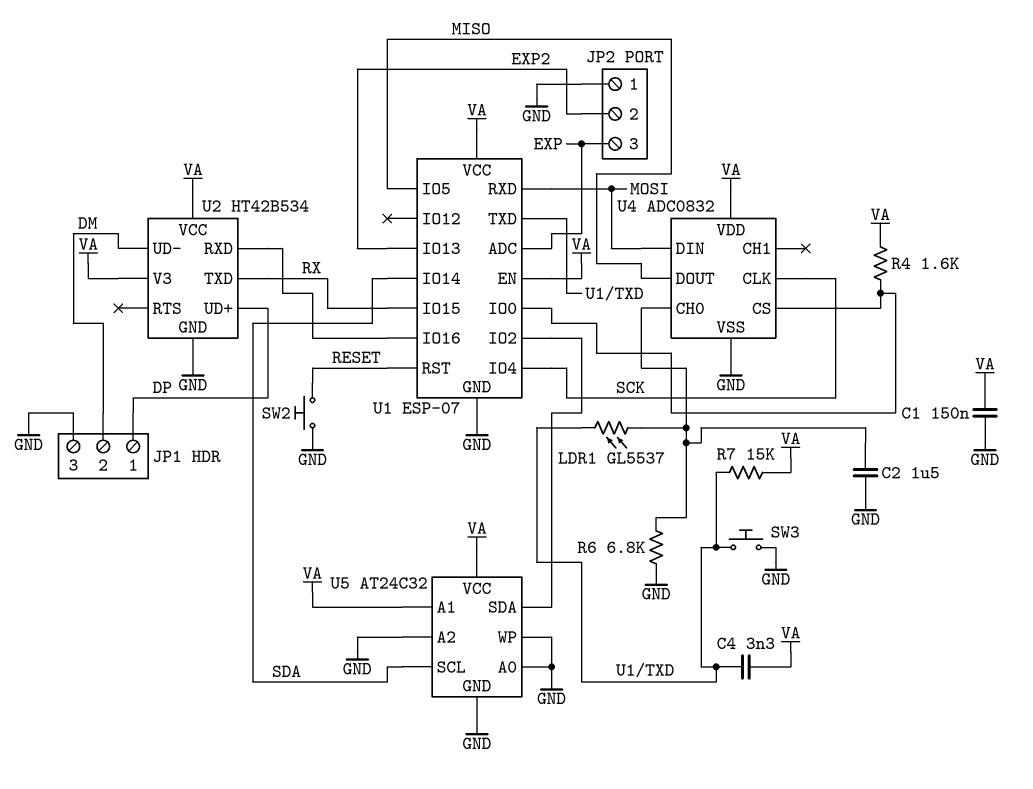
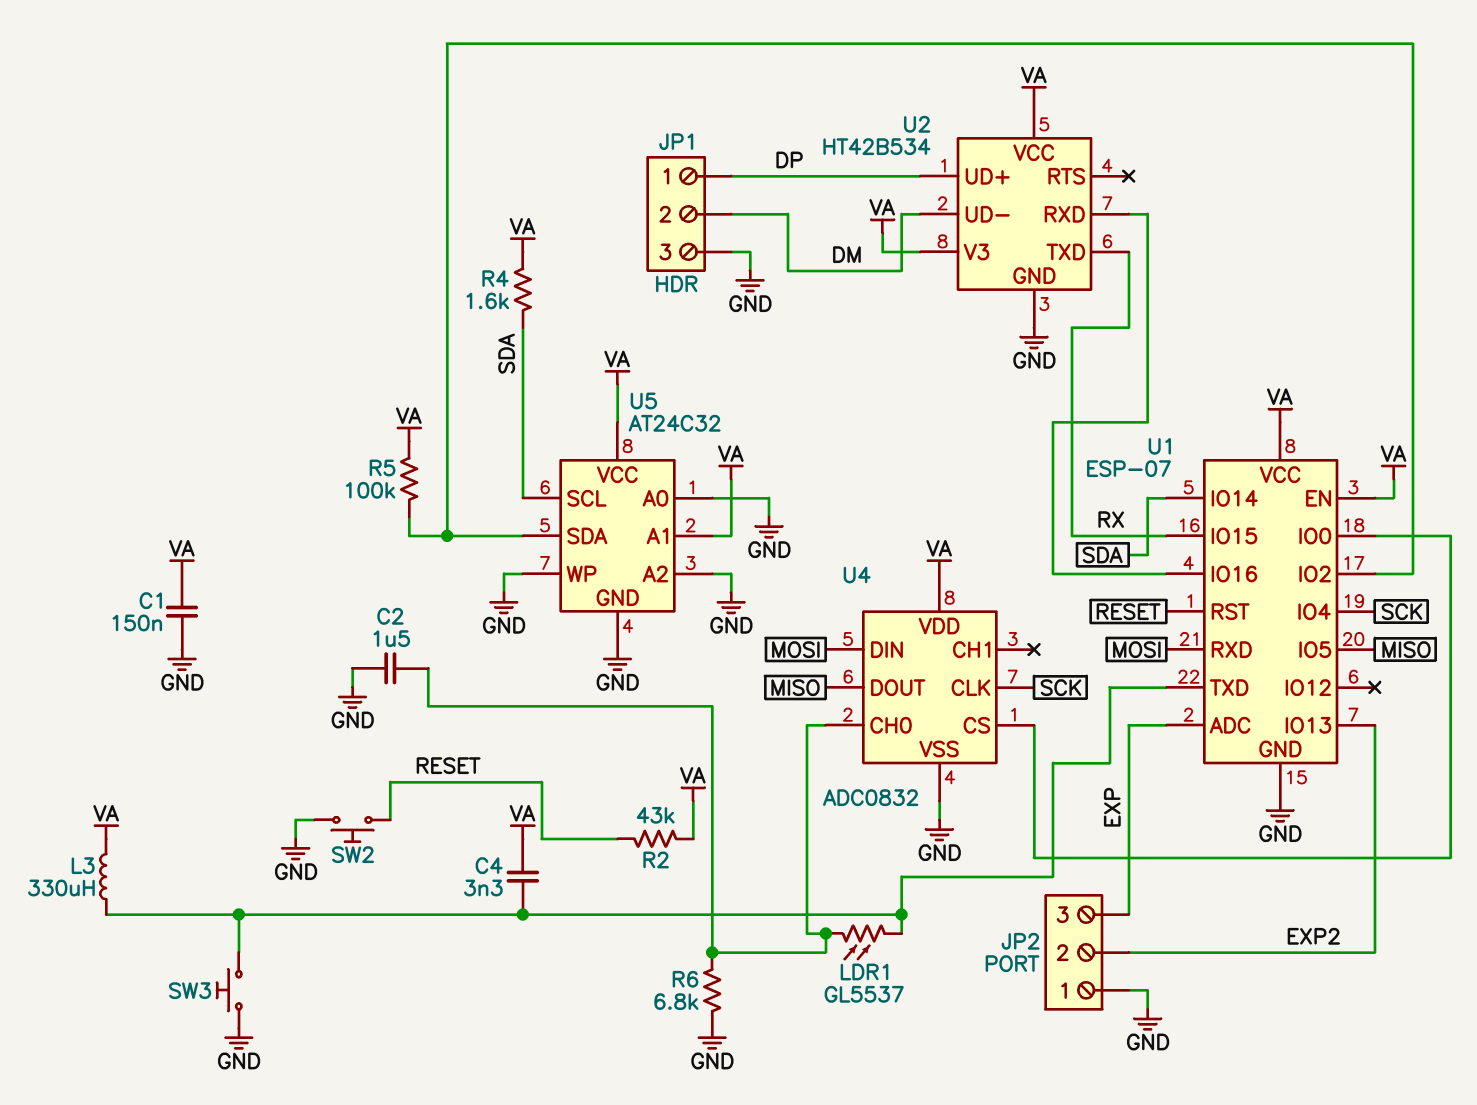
L3: none -> 330uH (U1/TXD, VA)
R2: none -> 43k (RESET, VA)
R4: 1.6k (U1/IO0, VA) -> 1.6k (SDA, VA)
R5: none -> 100k (U1/IO2, VA)
R7: 15k (U1/TXD, VA) -> none

